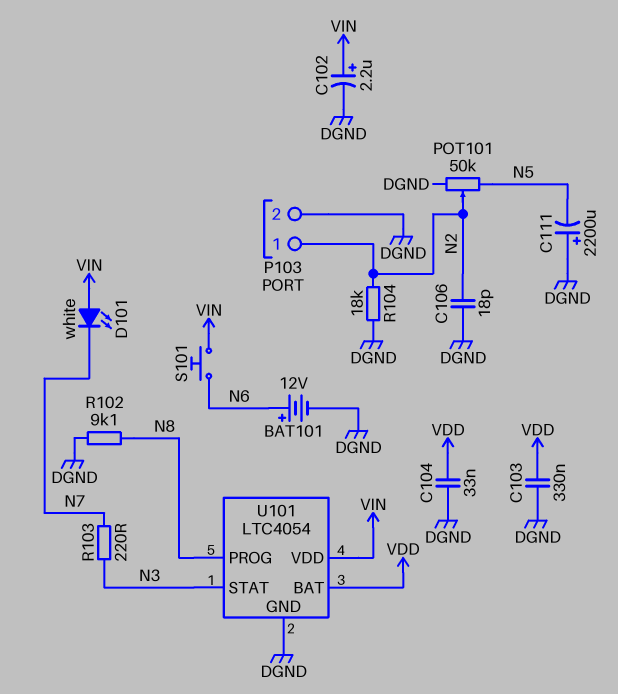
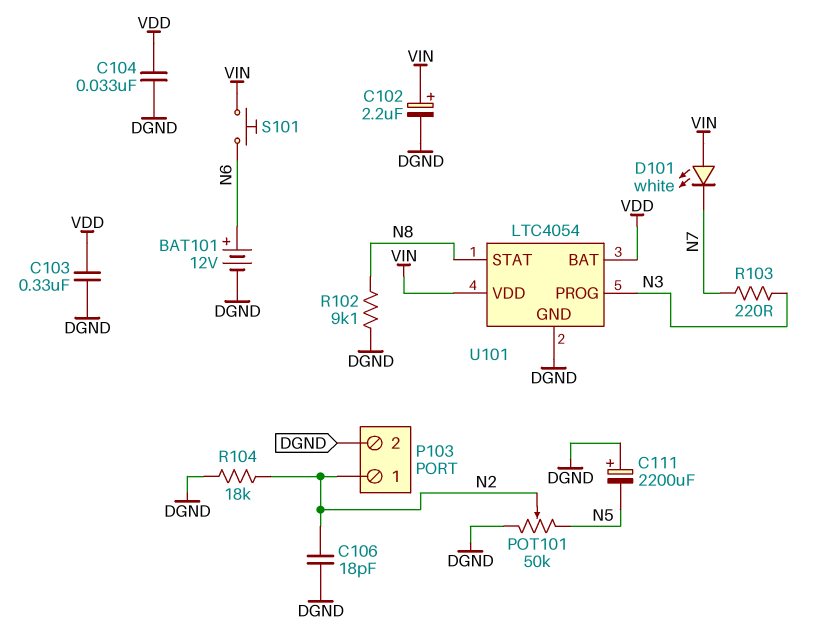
U101 pin PROG: N8 -> N3
U101 pin STAT: N3 -> N8

